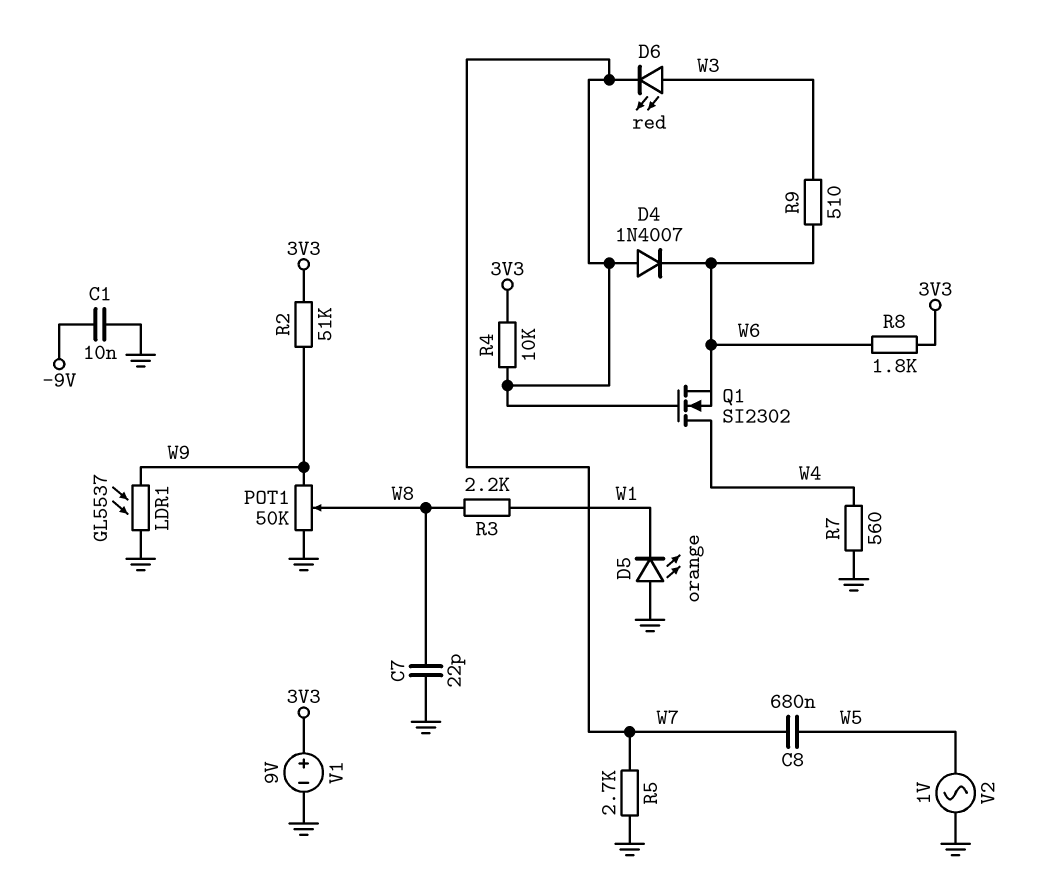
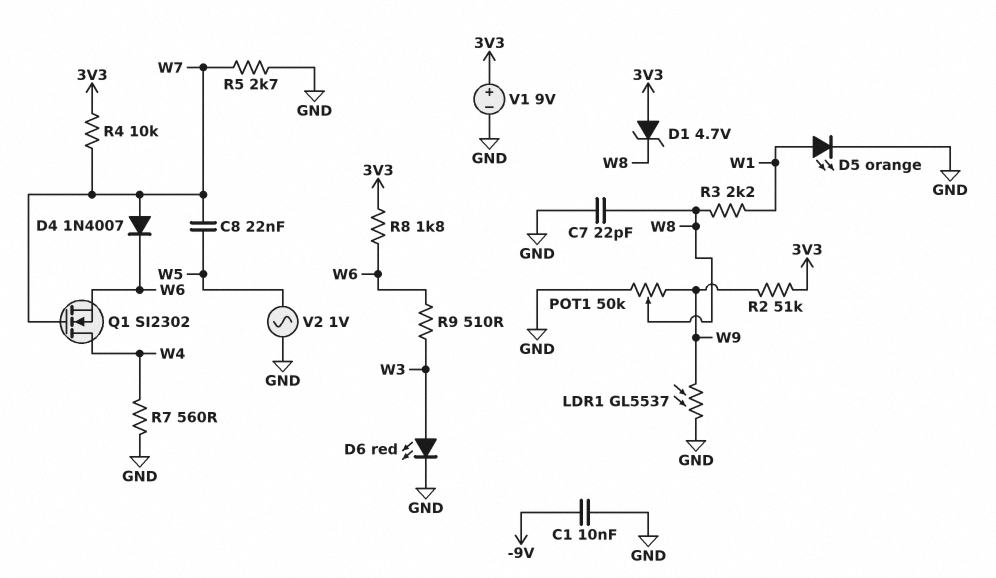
C8: 680nF (W5, W7) -> 22nF (W5, W7)
D1: none -> zener 4.7V (A 3V3, K W8)
D5: LED orange (A GND, K W1) -> LED orange (A W1, K GND)
D6: LED red (A W3, K W7) -> LED red (A W3, K GND)

